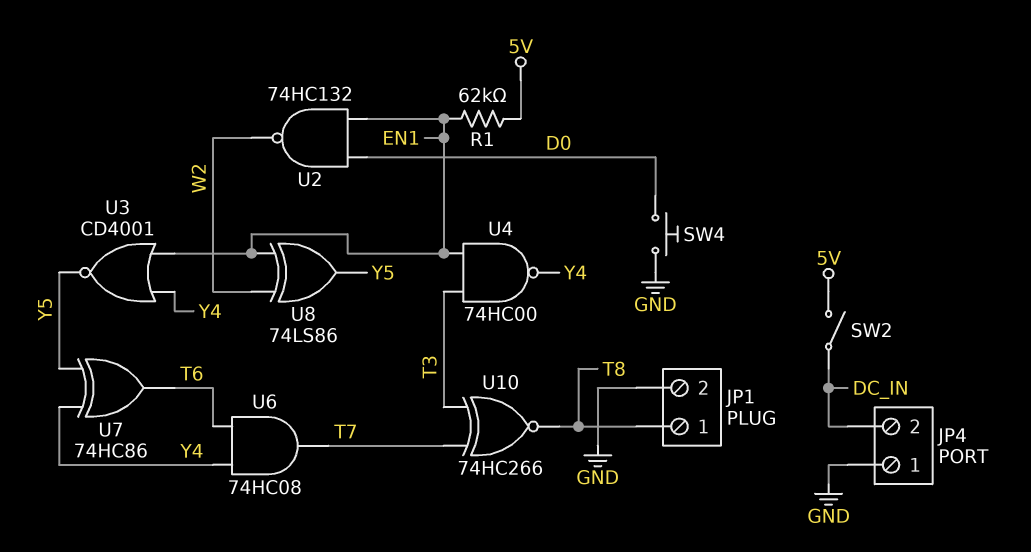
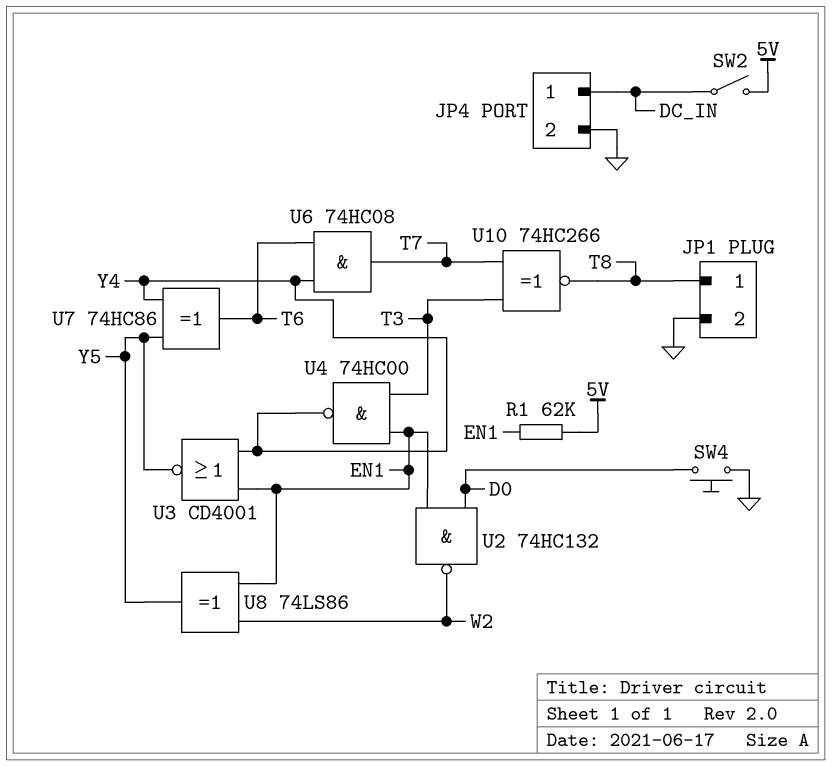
JP4 pin 1: GND -> DC_IN
JP4 pin 2: DC_IN -> GND

